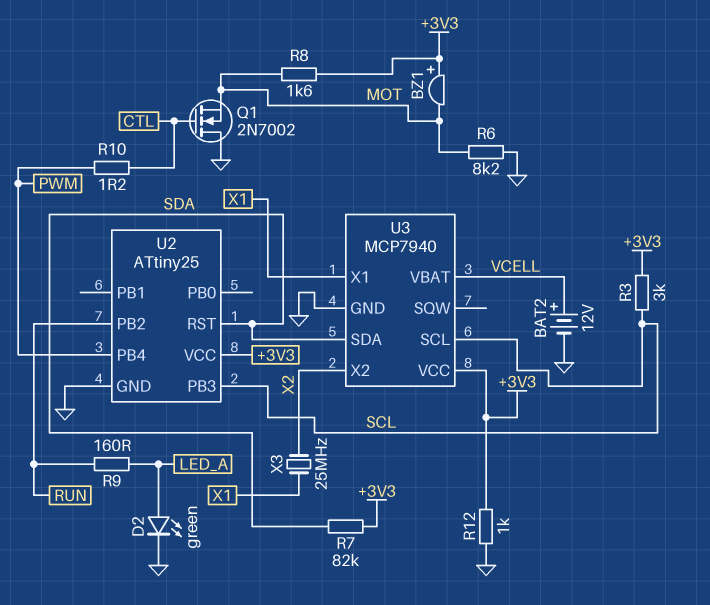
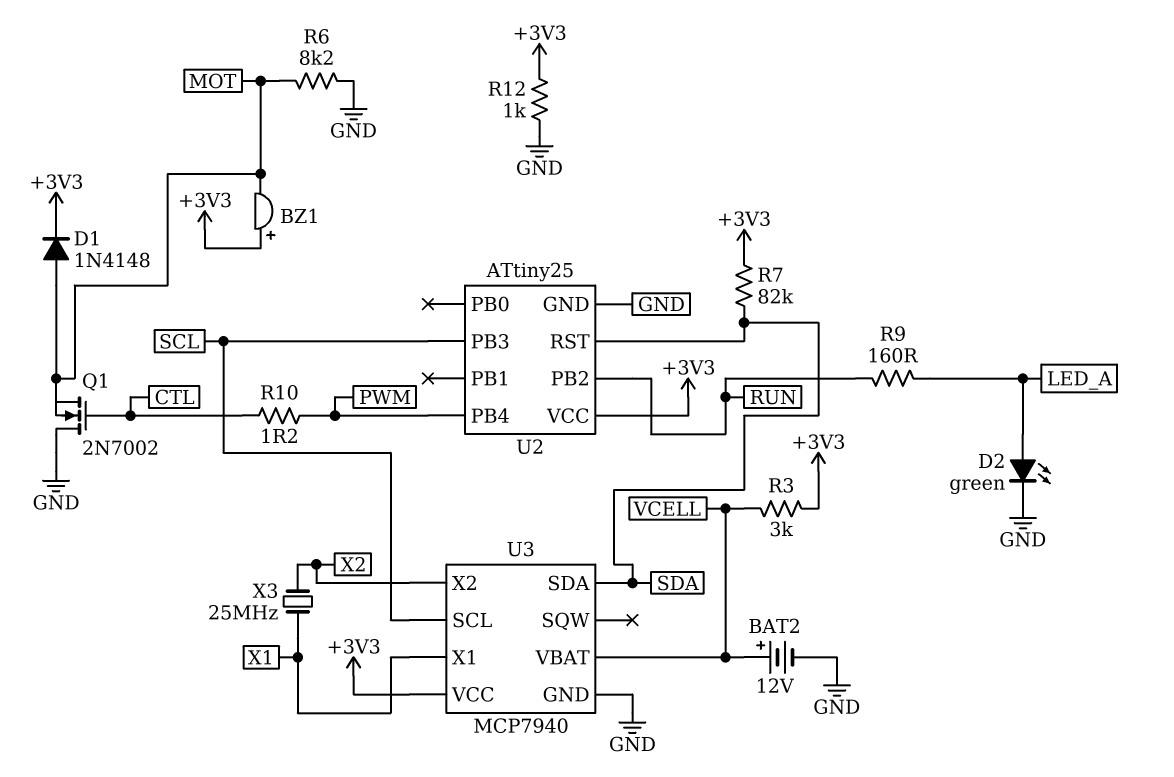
D1: none -> diode 1N4148 (A MOT, K +3V3)
R3: 3k (+3V3, SCL) -> 3k (+3V3, VCELL)
R8: 1.6k (+3V3, MOT) -> none

